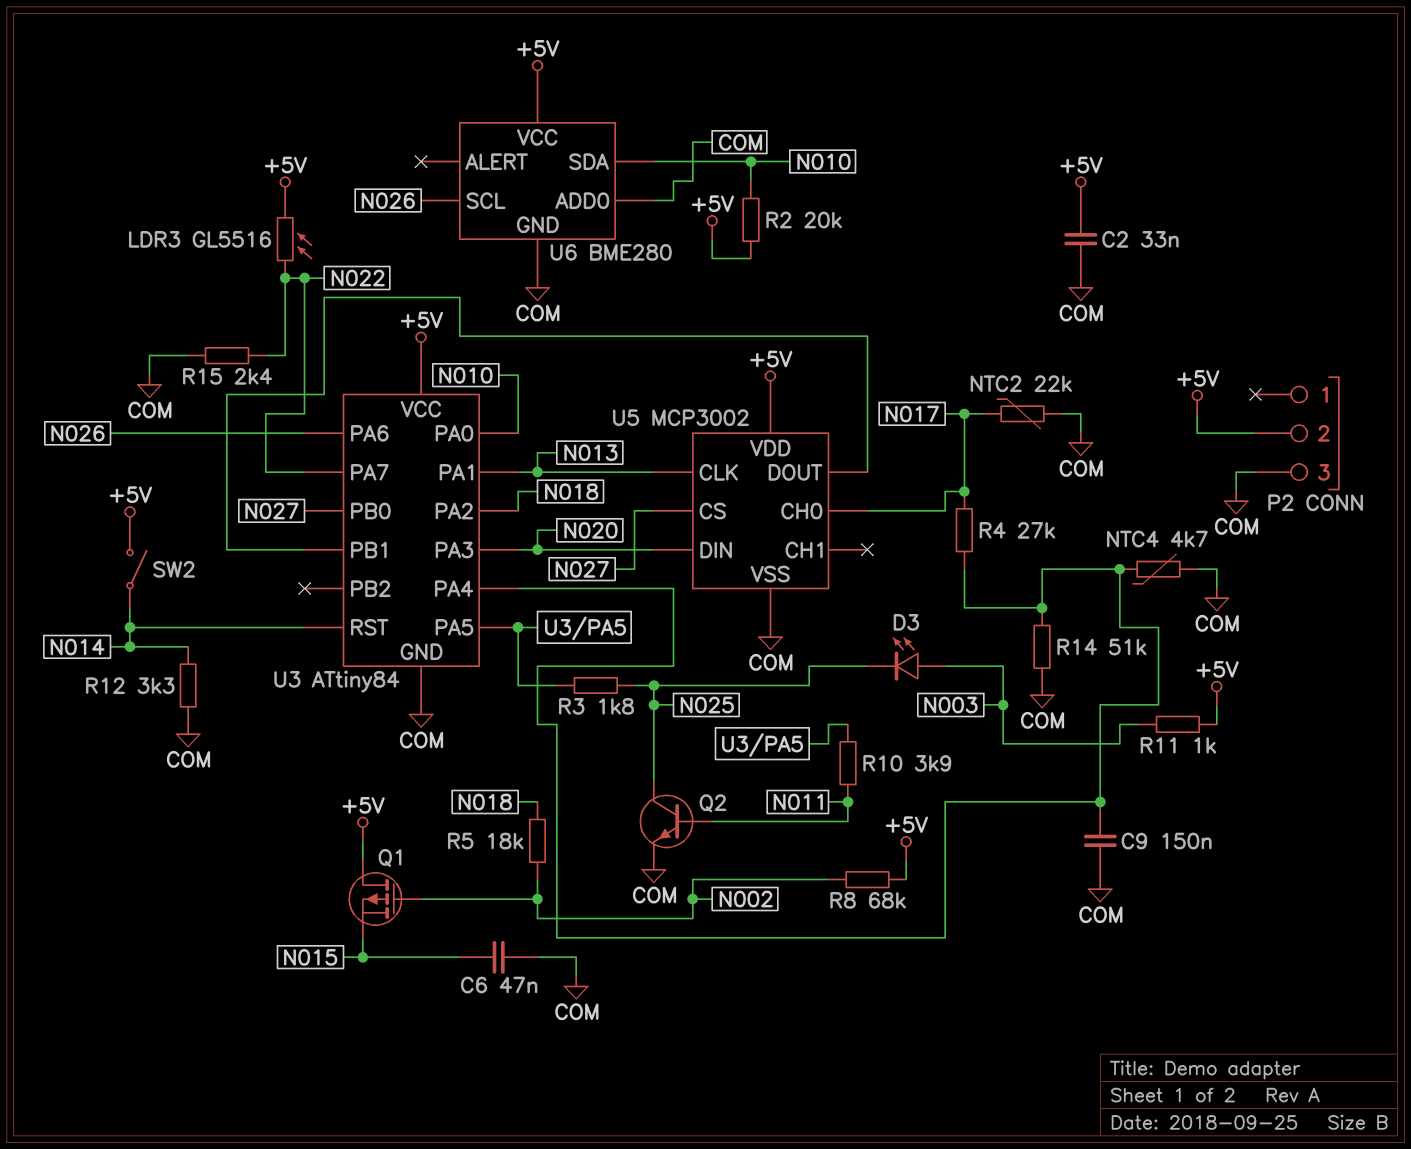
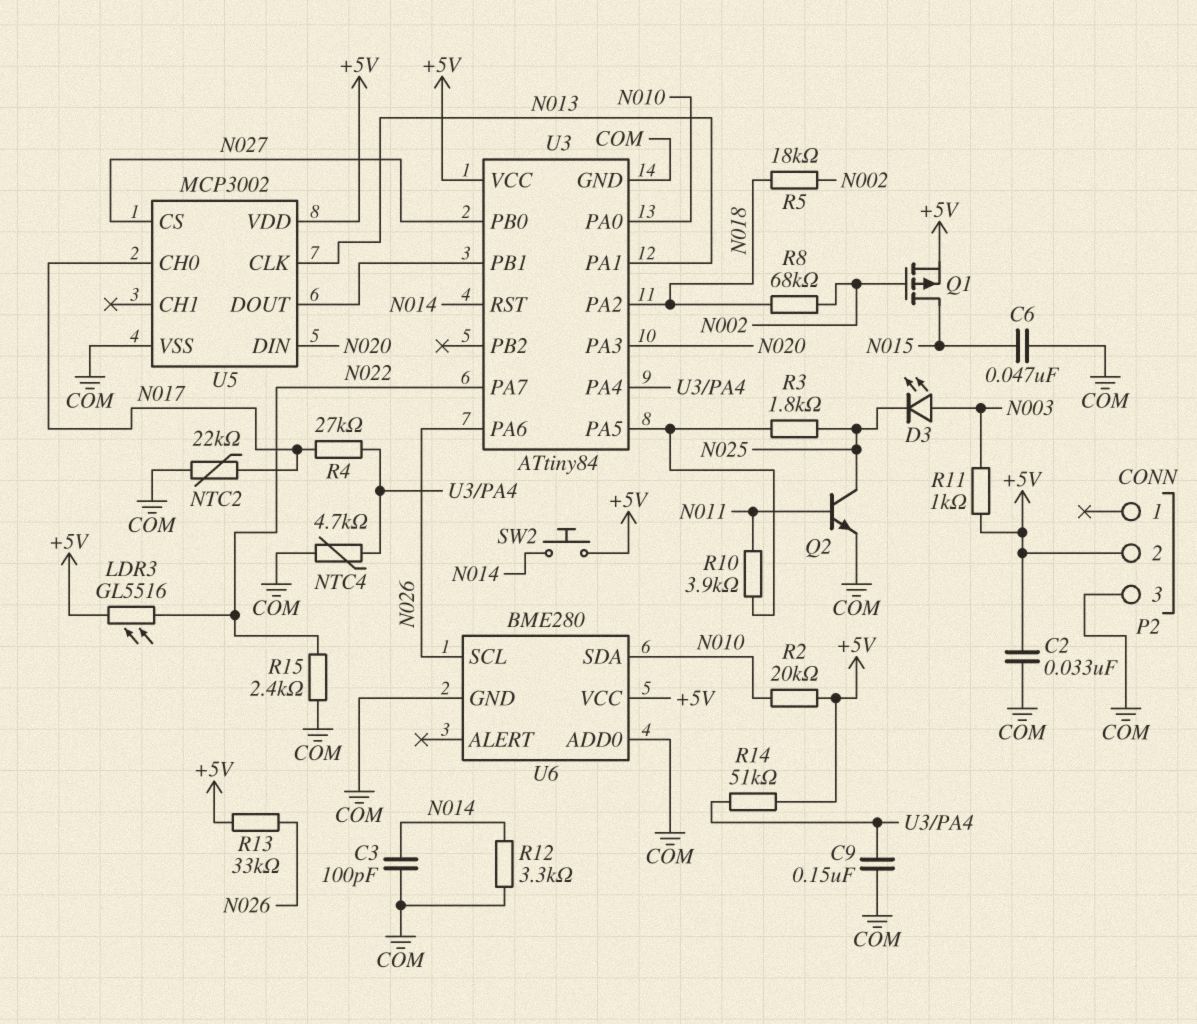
C3: none -> 100pF (COM, N014)
Q1: PMOS (G N002, D +5V, S N015) -> PMOS (G N002, D N015, S +5V)
R8: 68k (+5V, N002) -> 68k (N002, N018)
R13: none -> 33k (+5V, N026)
R14: 51k (COM, U3/PA4) -> 51k (+5V, U3/PA4)
SW2: switch (+5V, N014) -> button (+5V, N014)

